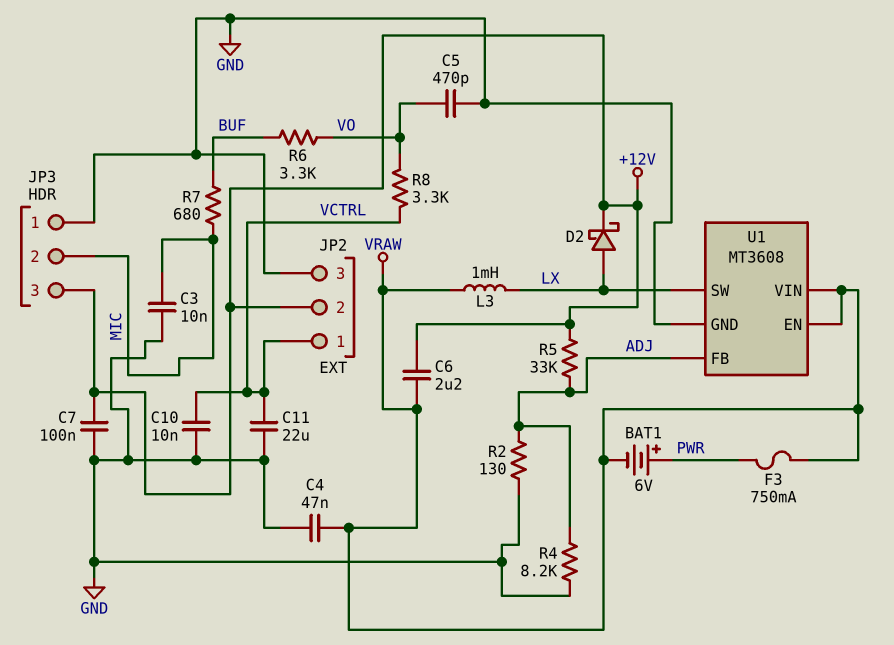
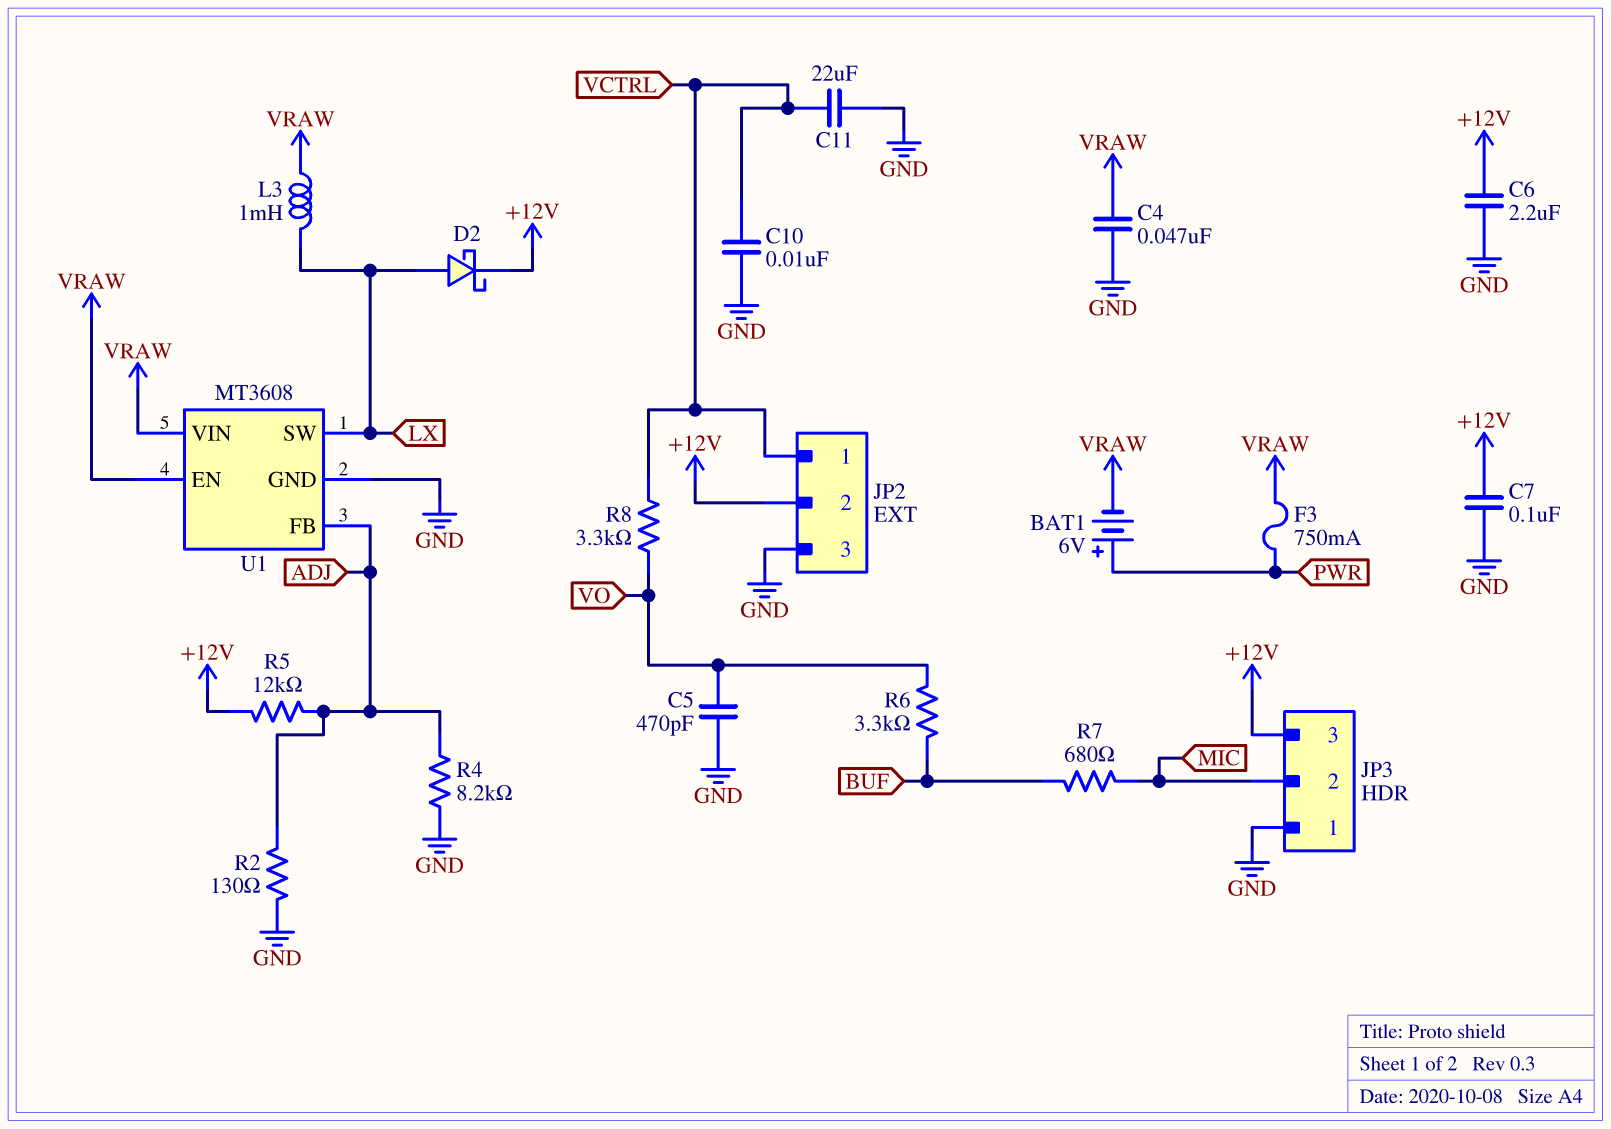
C3: 10nF (GND, MIC) -> none
C6: 2.2uF (+12V, VRAW) -> 2.2uF (+12V, GND)
R5: 33k (+12V, ADJ) -> 12k (+12V, ADJ)

